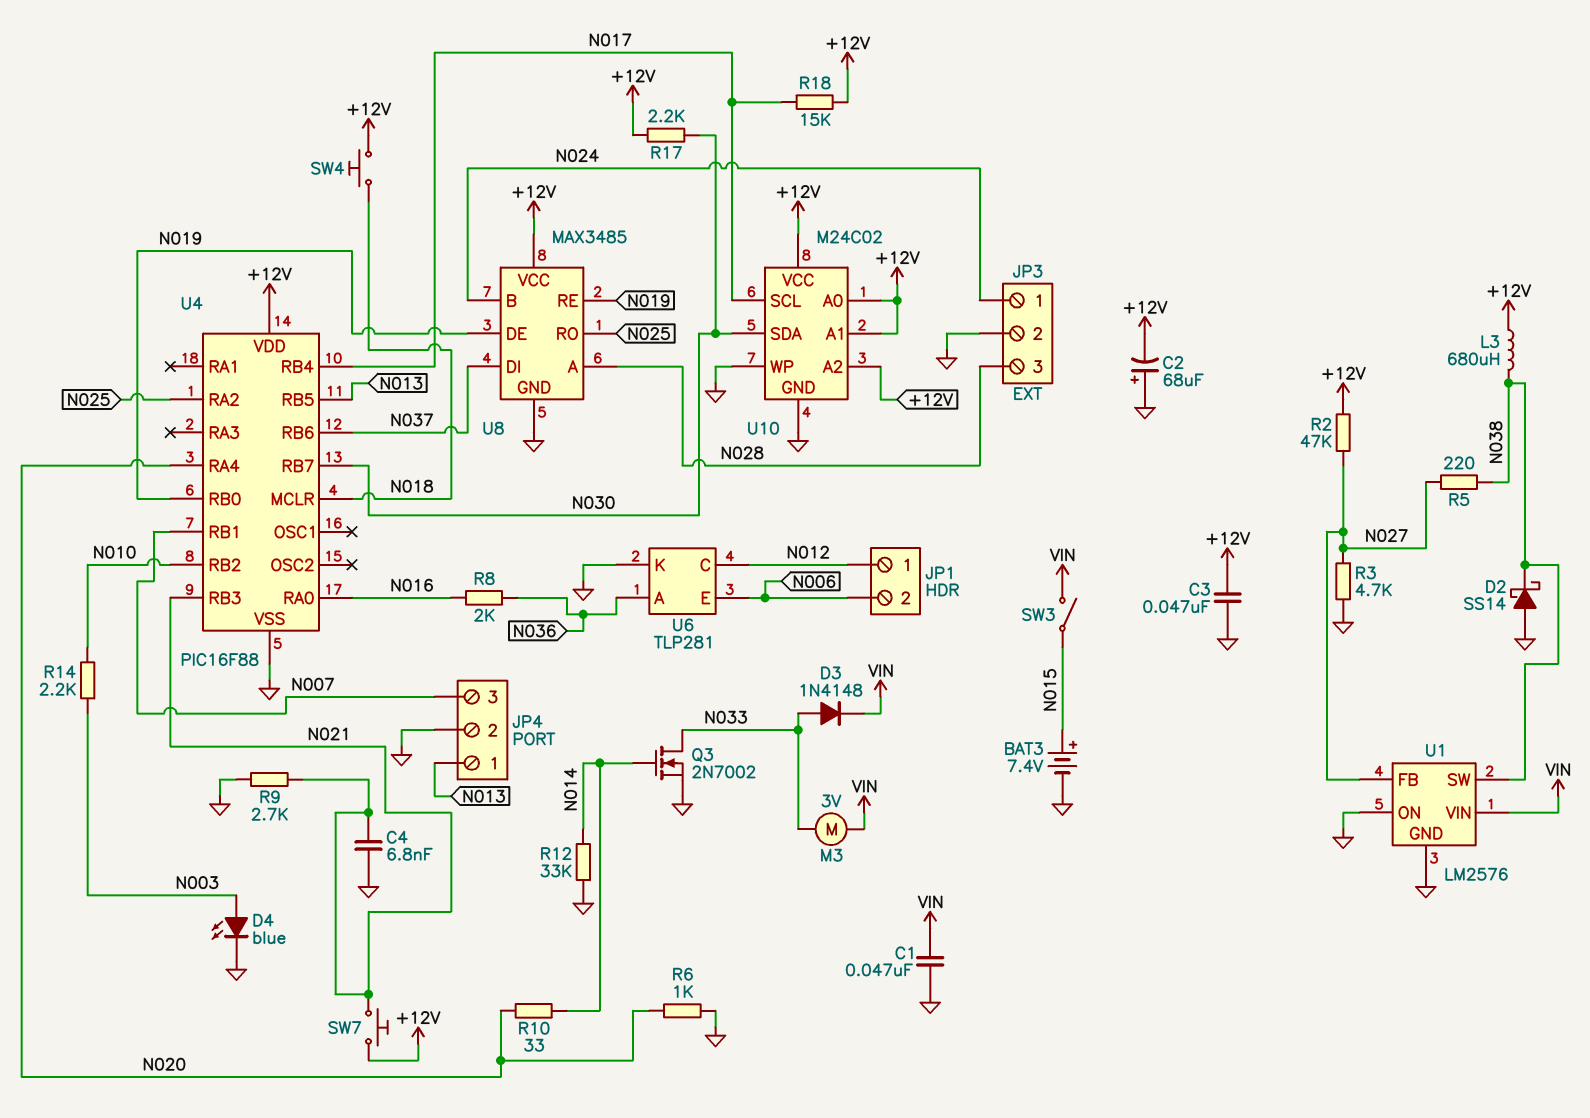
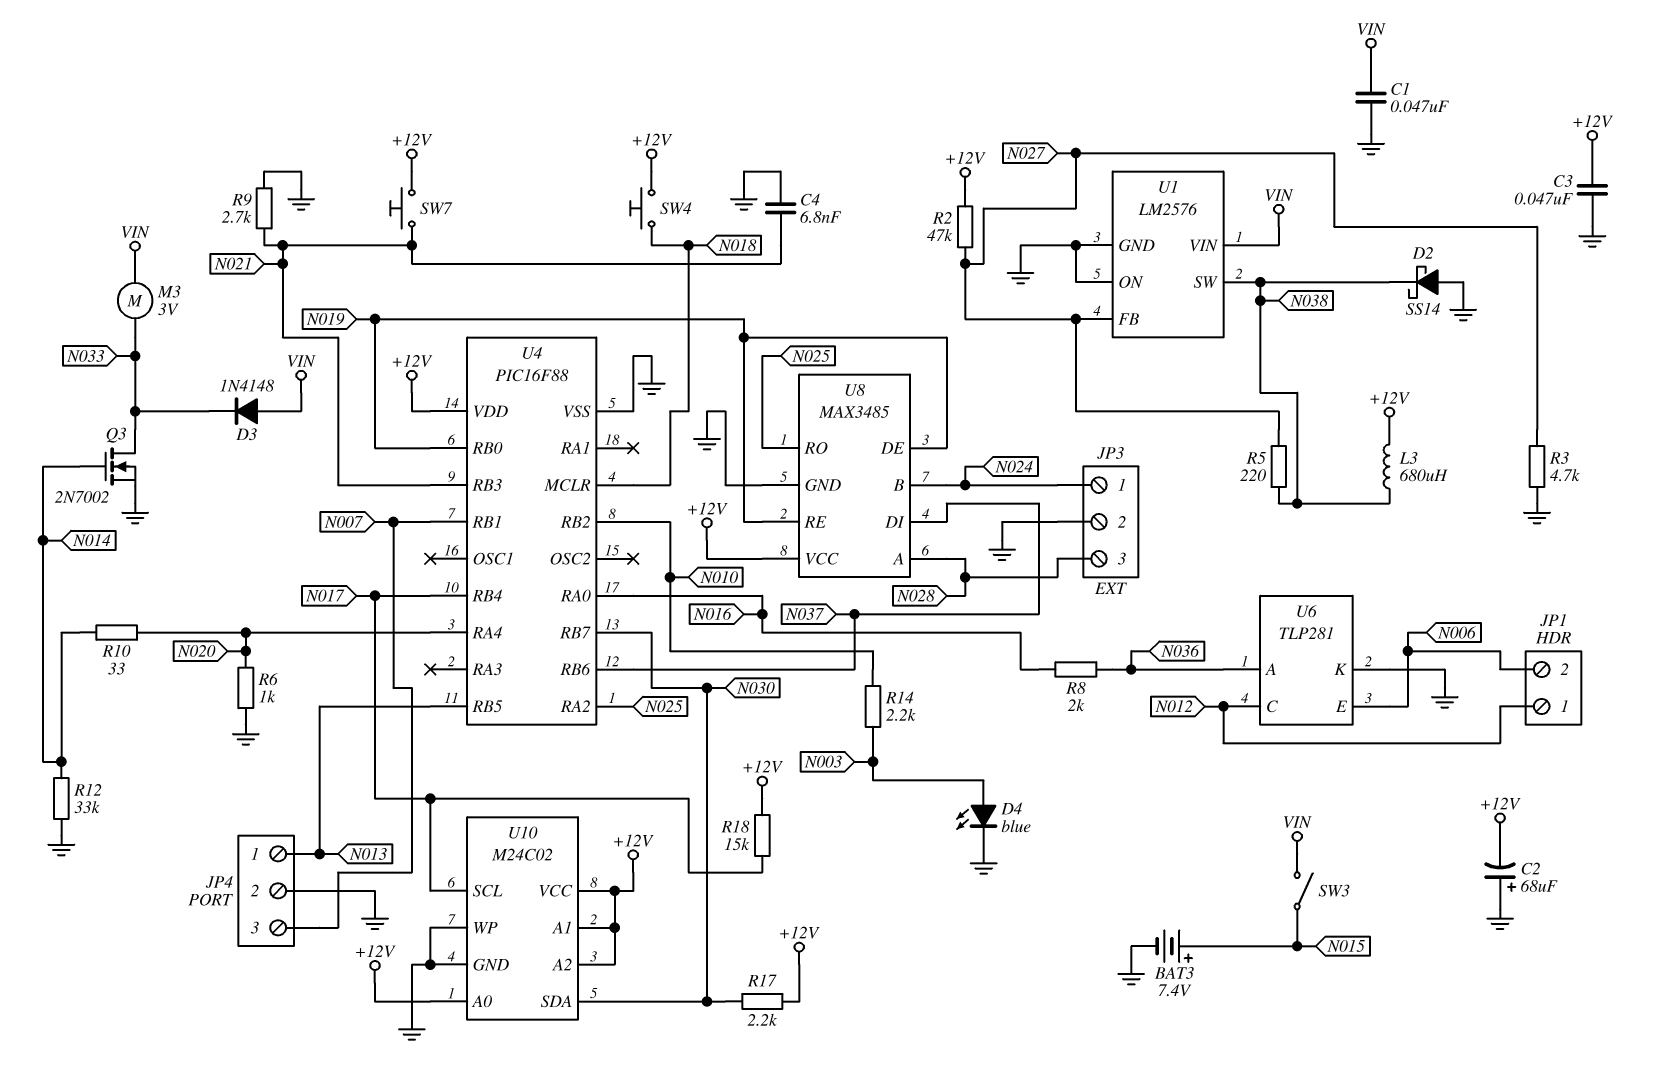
D3: diode 1N4148 (A N033, K VIN) -> diode 1N4148 (A VIN, K N033)

